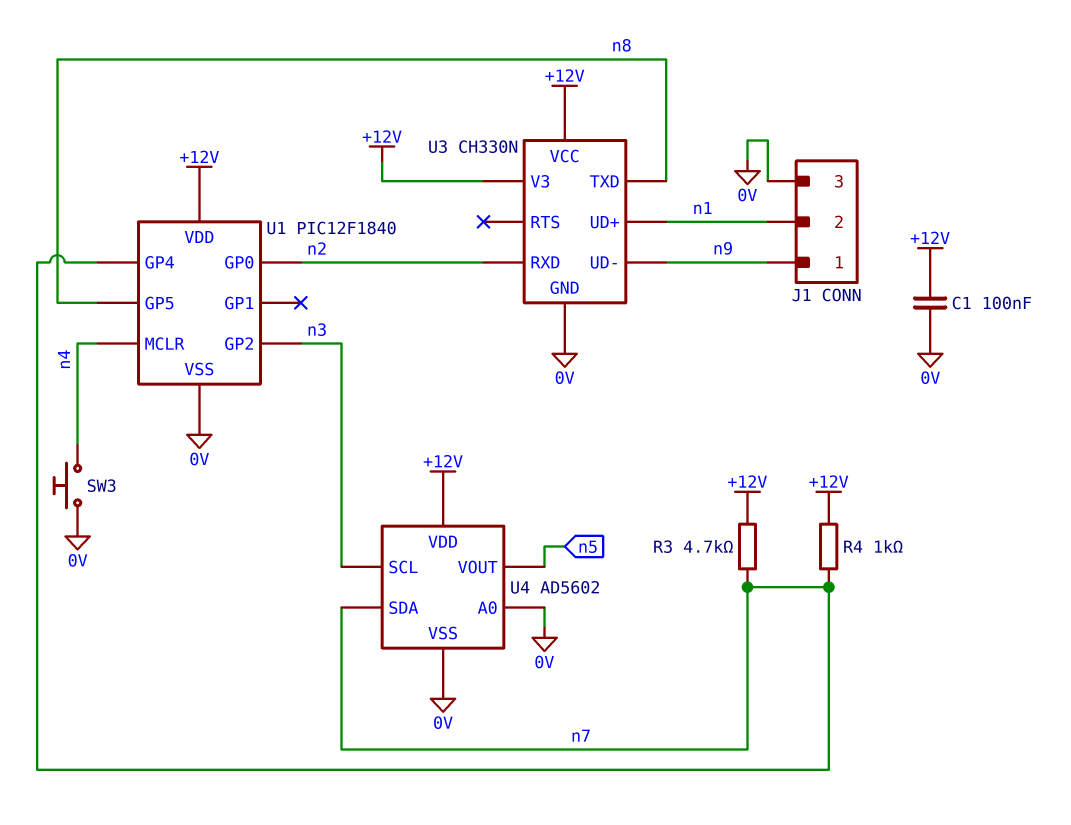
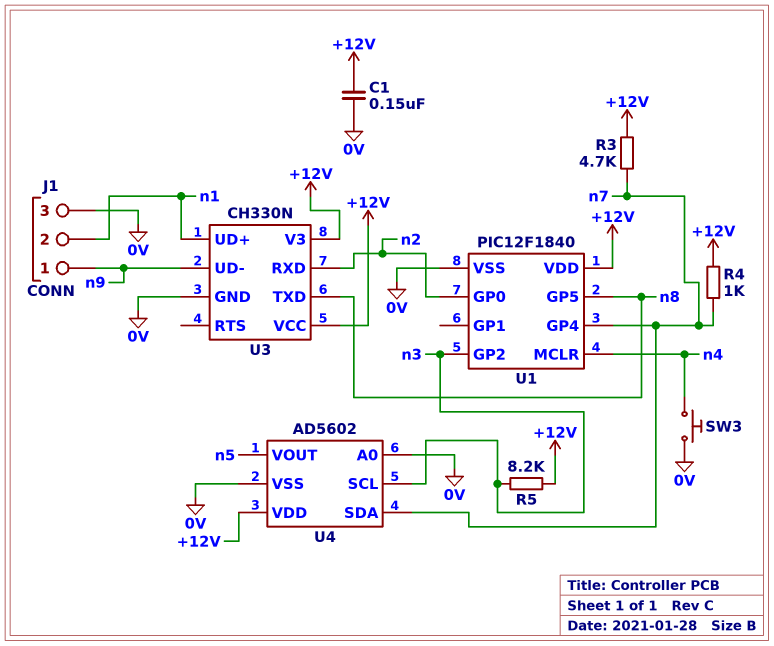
C1: 100nF (+12V, 0V) -> 150nF (+12V, 0V)
R5: none -> 8.2k (+12V, n3)

